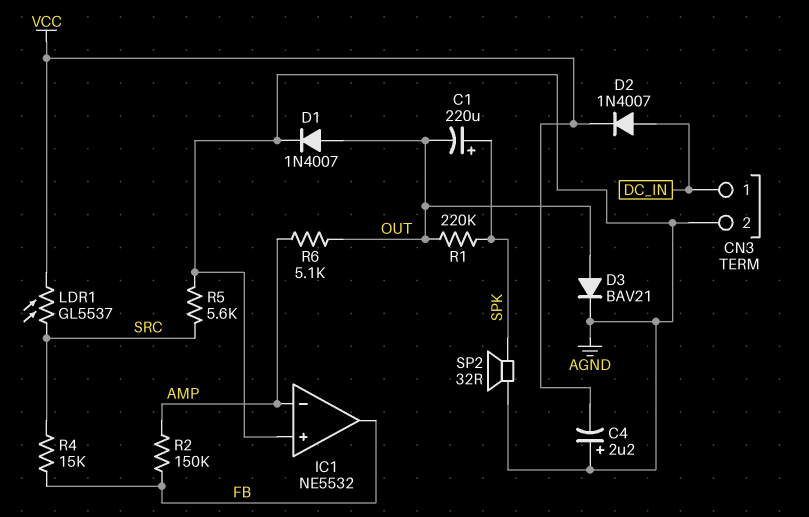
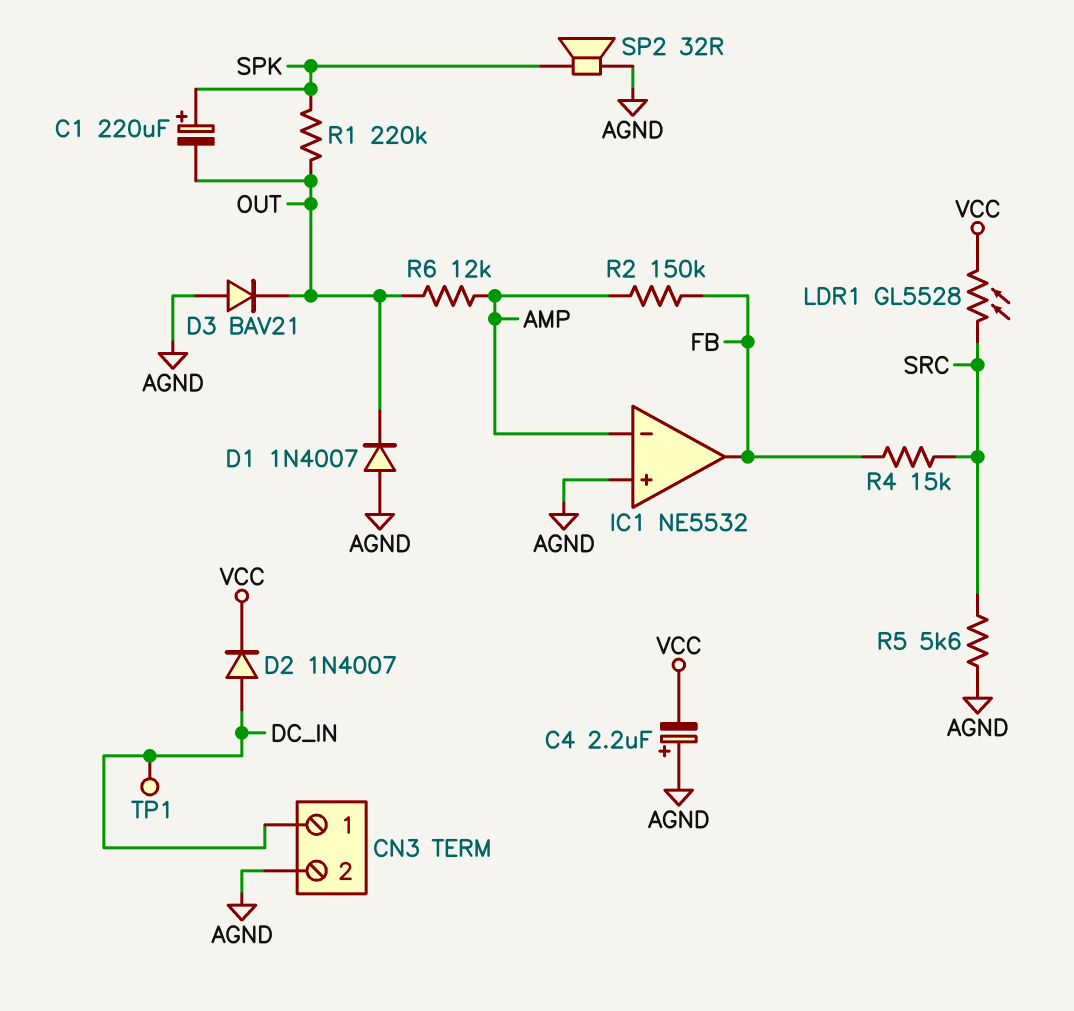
D1: diode 1N4007 (A OUT, K AGND) -> diode 1N4007 (A AGND, K OUT)
D3: diode BAV21 (A OUT, K AGND) -> diode BAV21 (A AGND, K OUT)
LDR1: GL5537 (SRC, VCC) -> GL5528 (SRC, VCC)
R6: 5.1k (AMP, OUT) -> 12k (AMP, OUT)
TP1: none -> test point (DC_IN)

